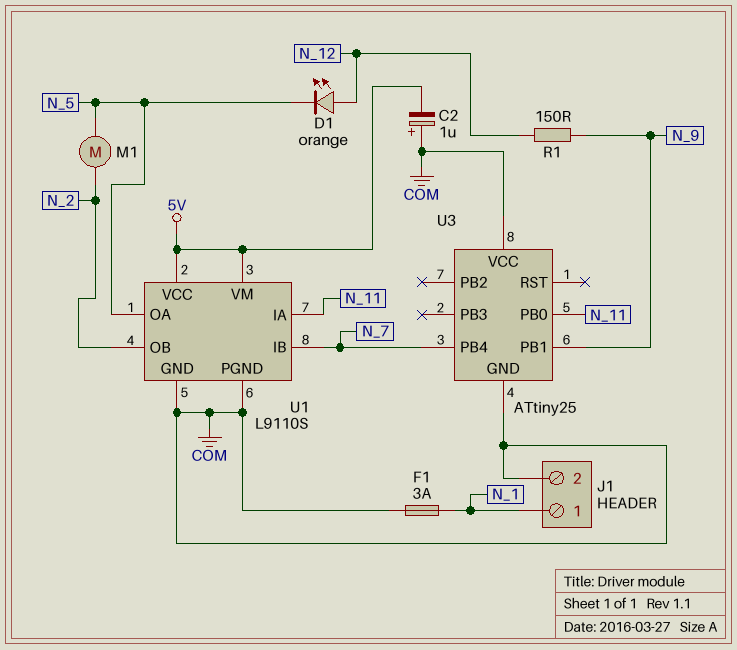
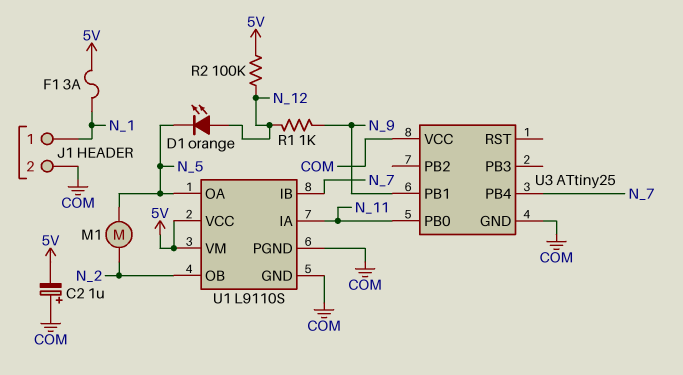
F1: 3A (COM, N_1) -> 3A (5V, N_1)
R1: 150 (N_9, N_12) -> 1k (N_9, N_12)
R2: none -> 100k (5V, N_12)

